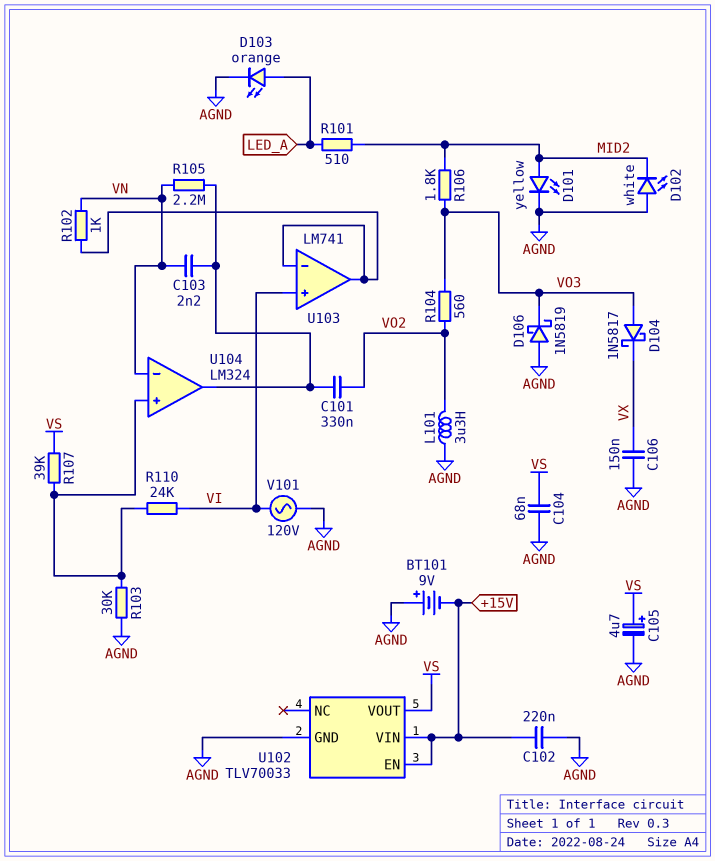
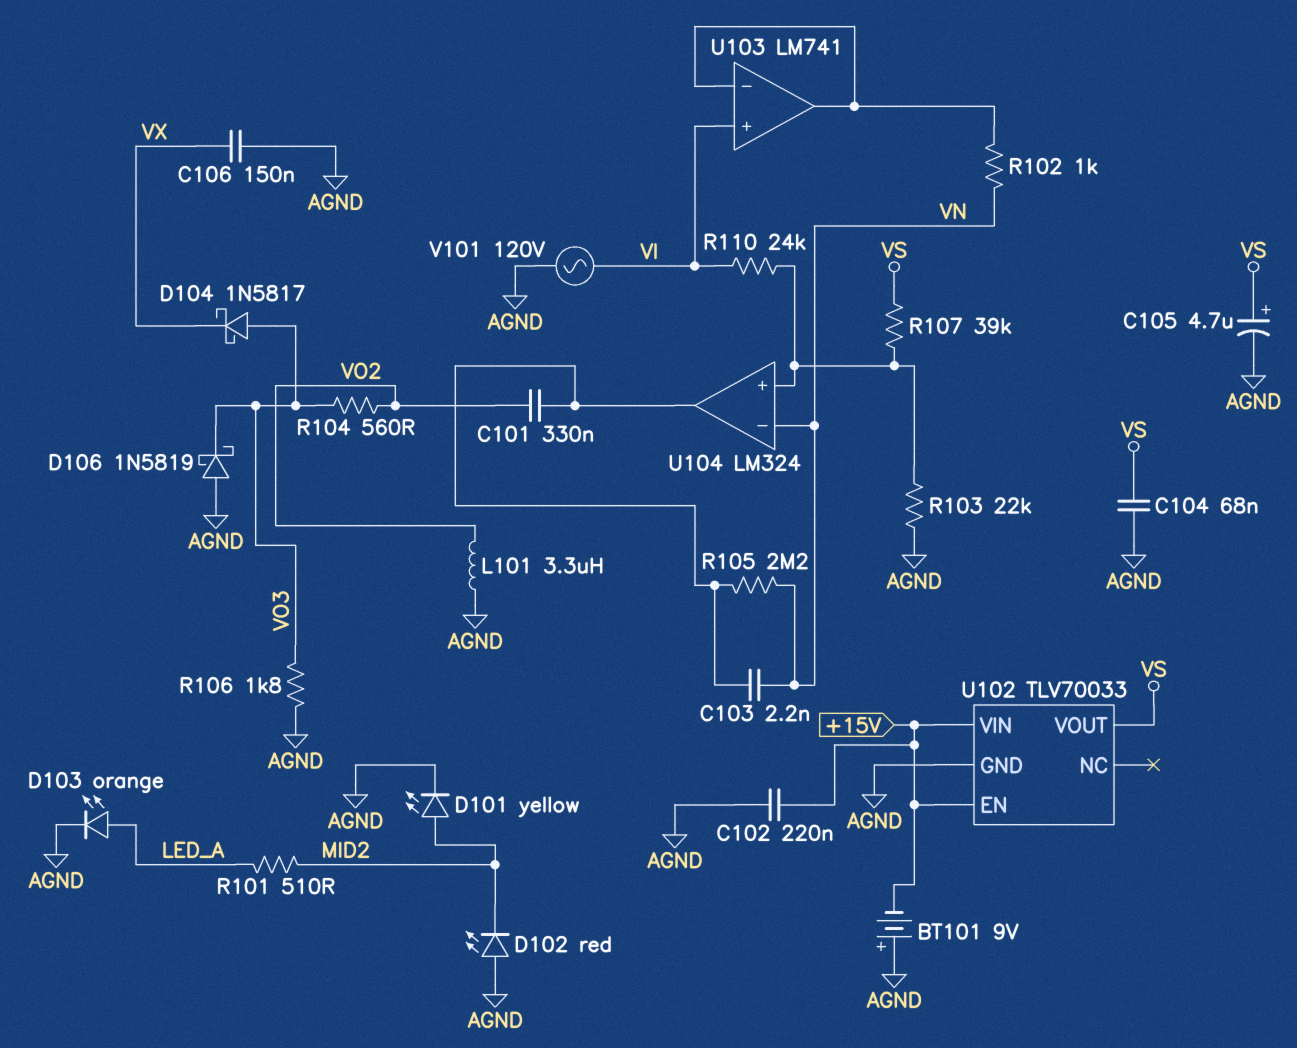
D102: LED white (A AGND, K MID2) -> LED red (A AGND, K MID2)
R103: 30k (AGND, U104/in+) -> 22k (AGND, U104/in+)
R106: 1.8k (MID2, VO3) -> 1.8k (AGND, VO3)

